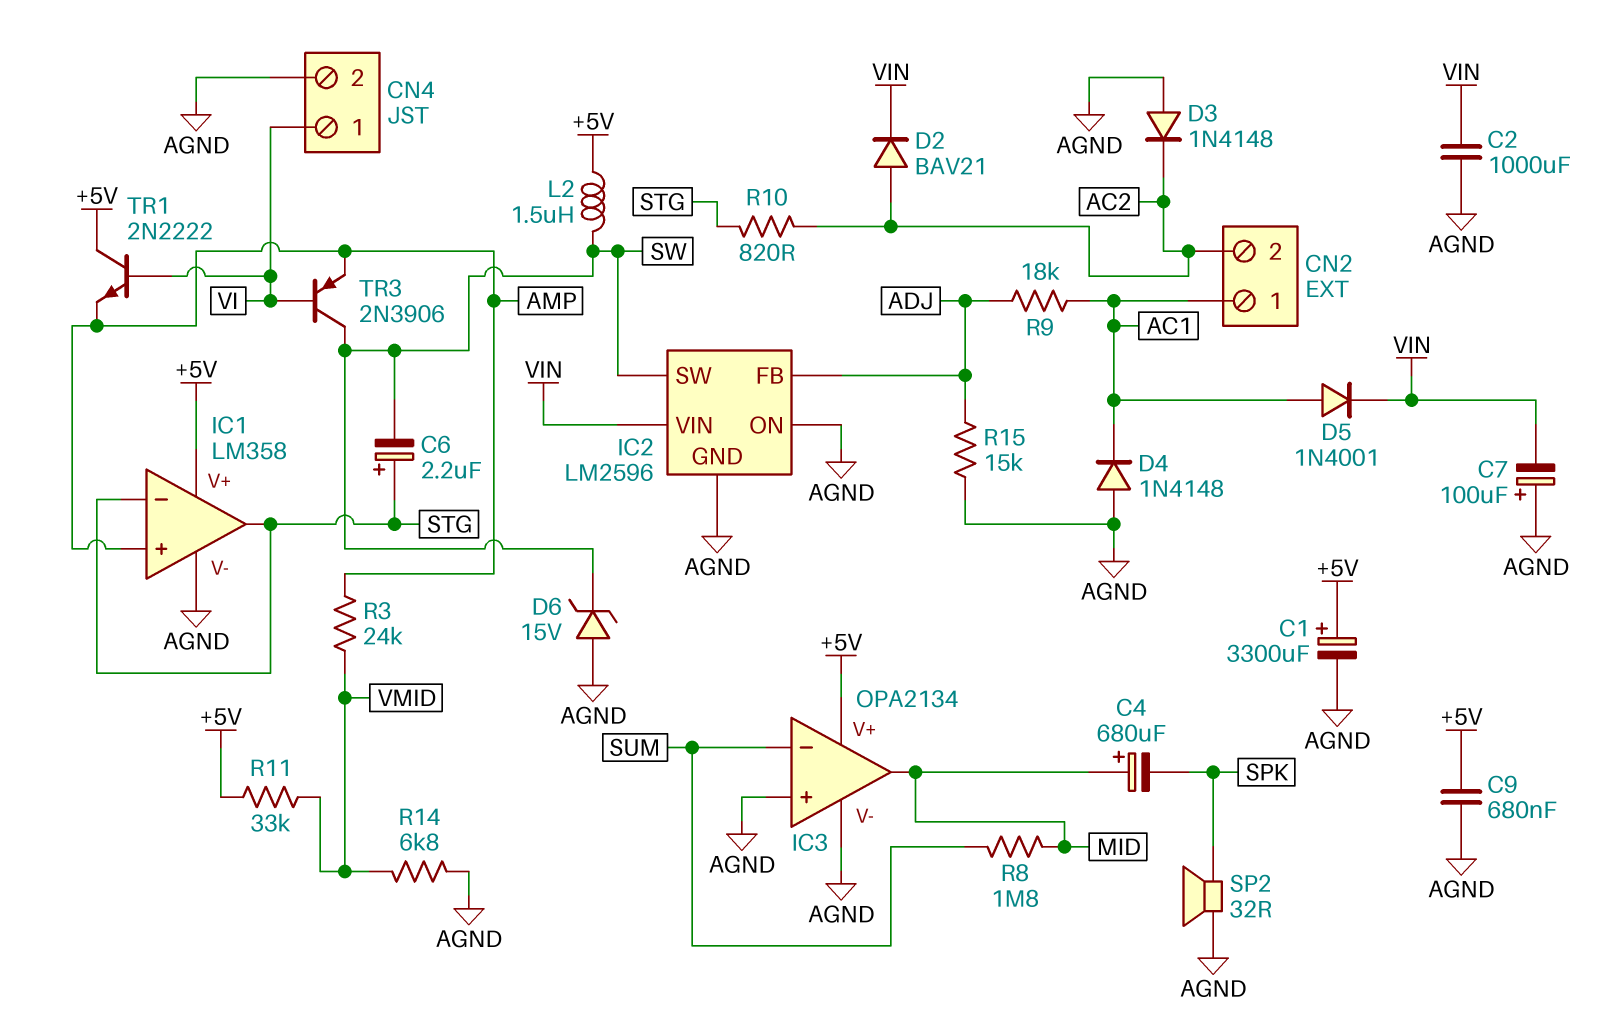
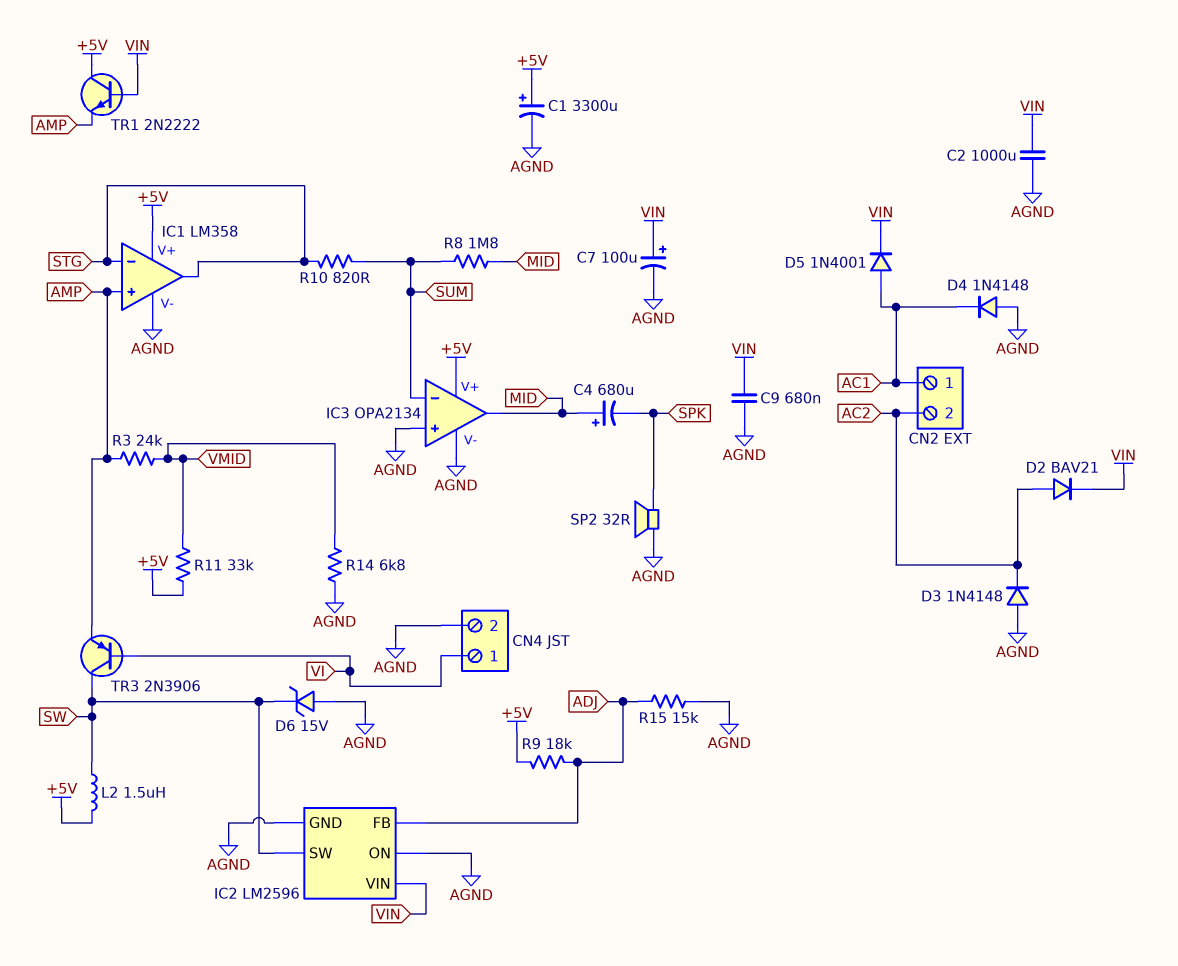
C6: 2.2uF (plus STG, minus SW) -> none
C7: 100uF (plus AGND, minus VIN) -> 100uF (plus VIN, minus AGND)
C9: 680nF (+5V, AGND) -> 680nF (AGND, VIN)
R9: 18k (AC1, ADJ) -> 18k (+5V, ADJ)
R10: 820 (AC2, STG) -> 820 (STG, SUM)
TR1: NPN 2N2222 (B VI, C +5V, E AMP) -> NPN 2N2222 (B VIN, C +5V, E AMP)

